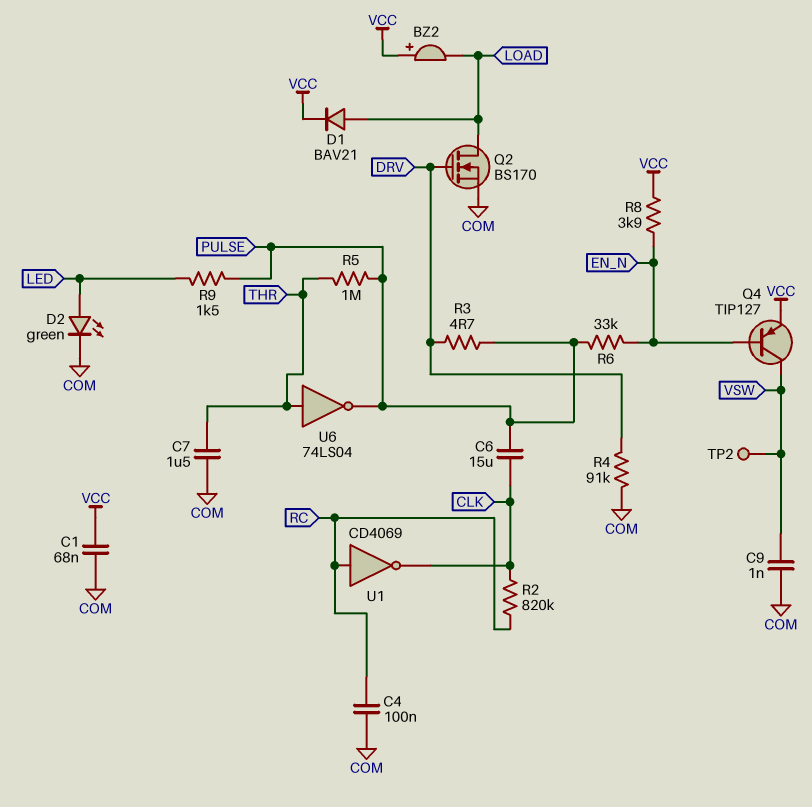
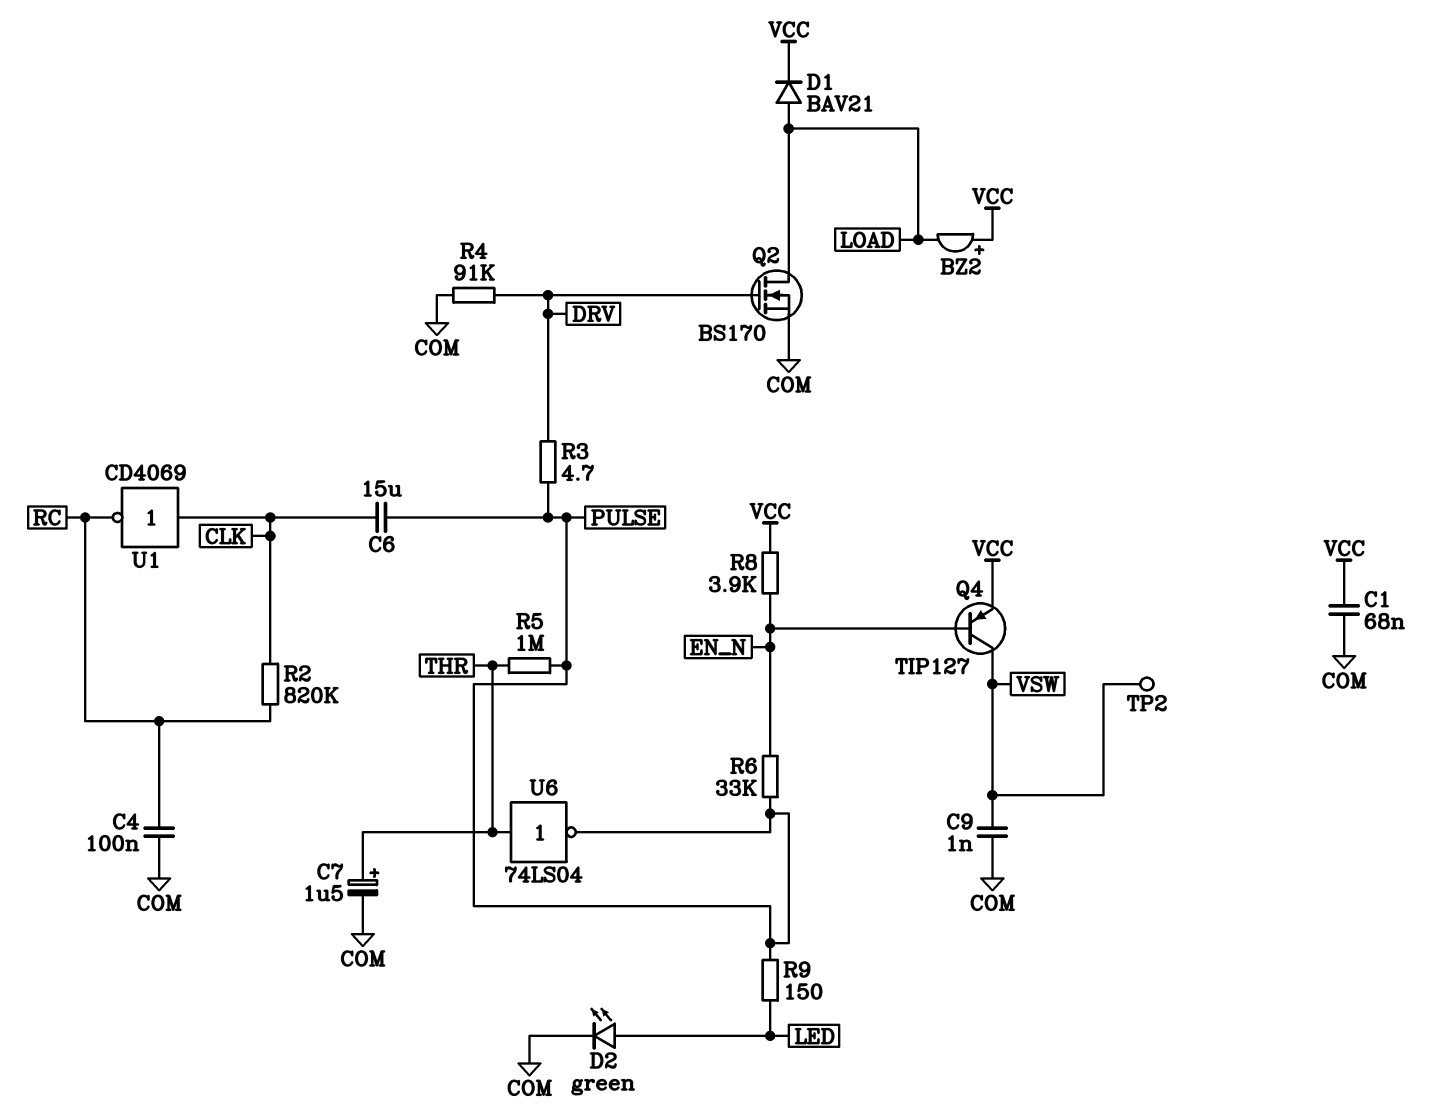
C7: 1.5uF (COM, THR) -> 1.5uF (plus THR, minus COM)
R9: 1.5k (LED, PULSE) -> 150 (LED, PULSE)
U1: NOT CD4069 (in RC, out CLK) -> NOT CD4069 (in CLK, out RC)

